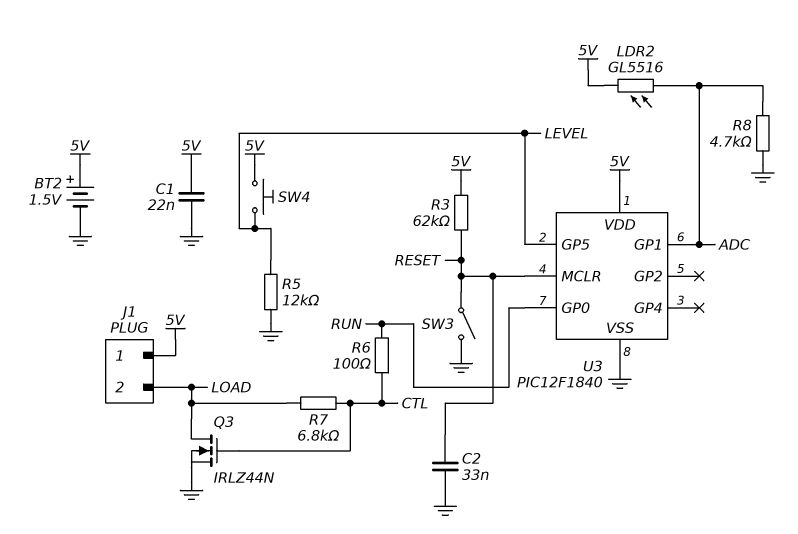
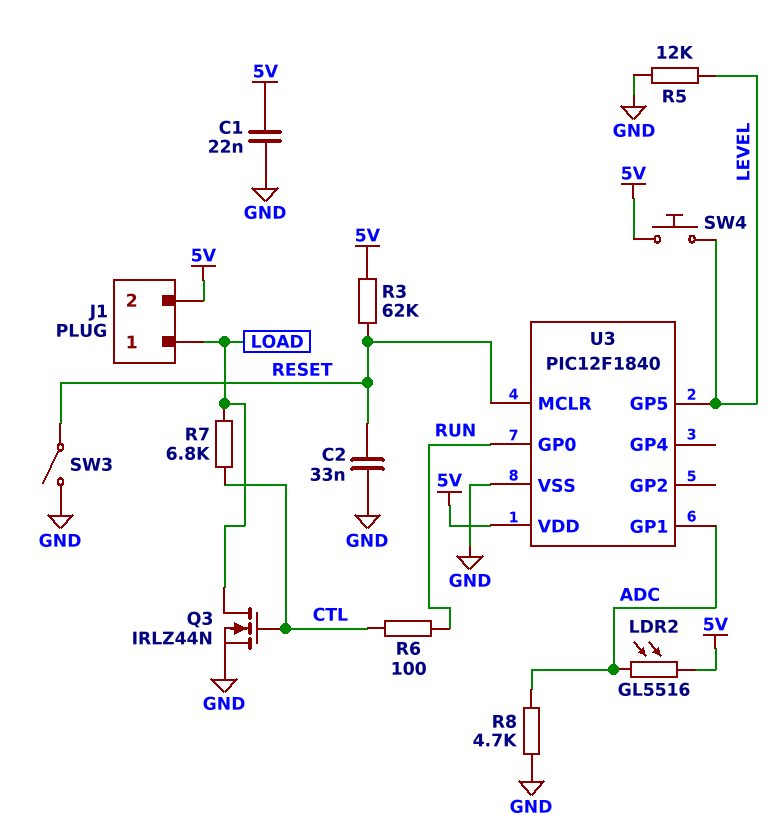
BT2: 1.5V (plus 5V, minus GND) -> none
J1 pin 1: 5V -> LOAD
J1 pin 2: LOAD -> 5V

